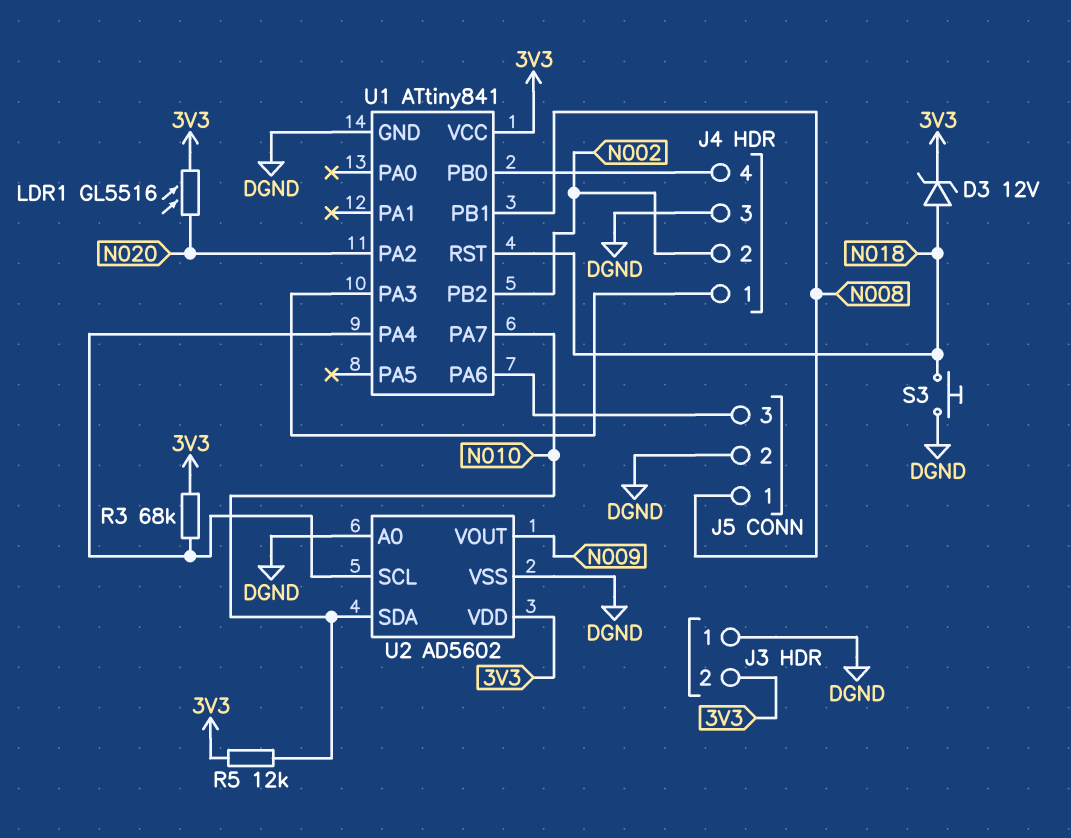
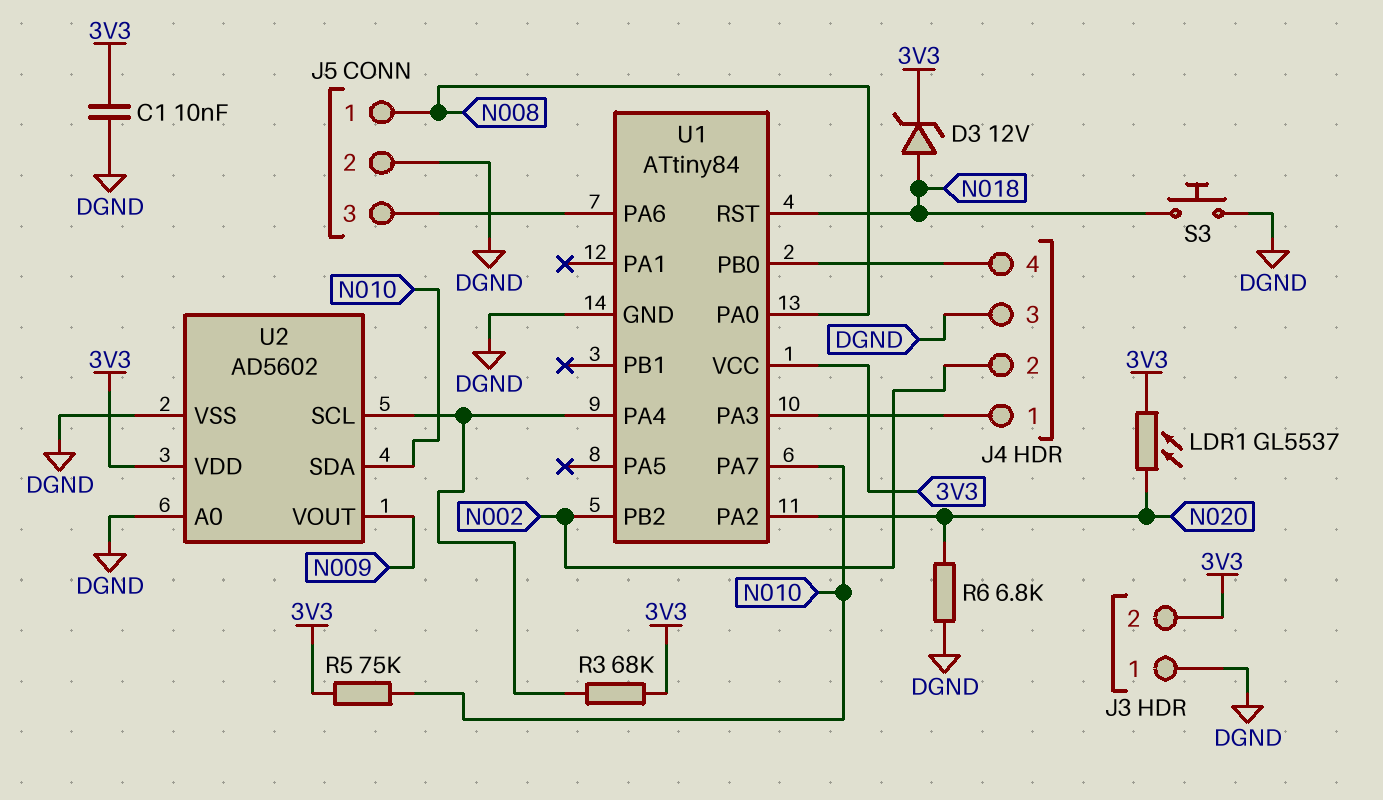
C1: none -> 10nF (3V3, DGND)
LDR1: GL5516 (3V3, N020) -> GL5537 (3V3, N020)
R5: 12k (3V3, N010) -> 75k (3V3, N010)
R6: none -> 6.8k (DGND, N020)
U1: ATtiny841 -> ATtiny84
U1 pin PA0: none -> N008
U1 pin PB1: N008 -> none

